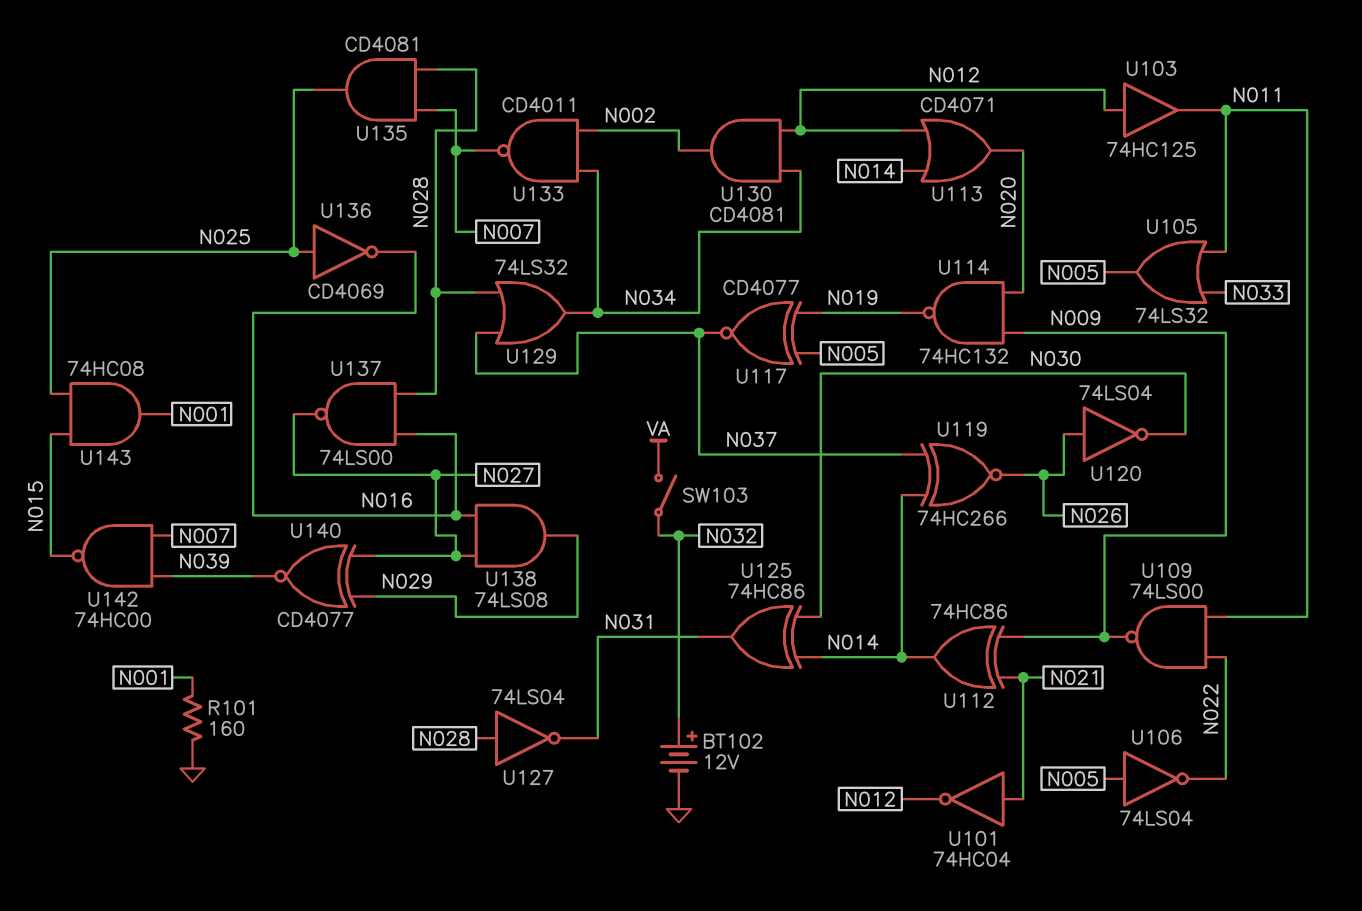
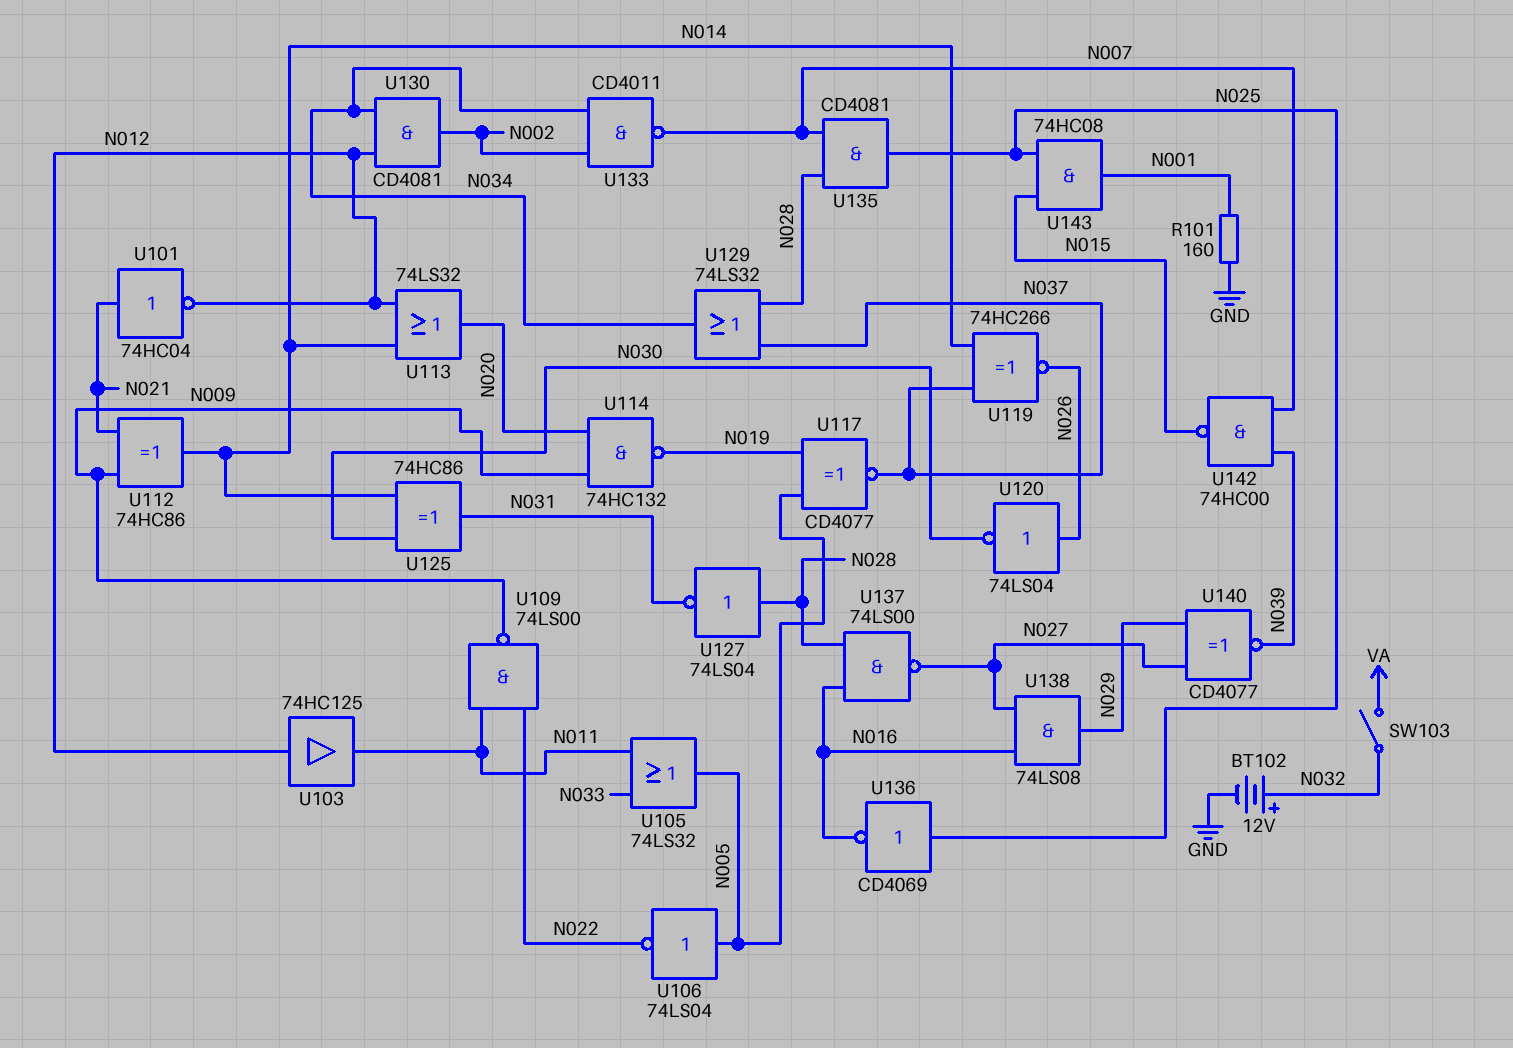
U113: OR CD4071 (in N012, in N014, out N020) -> OR 74LS32 (in N012, in N014, out N020)

